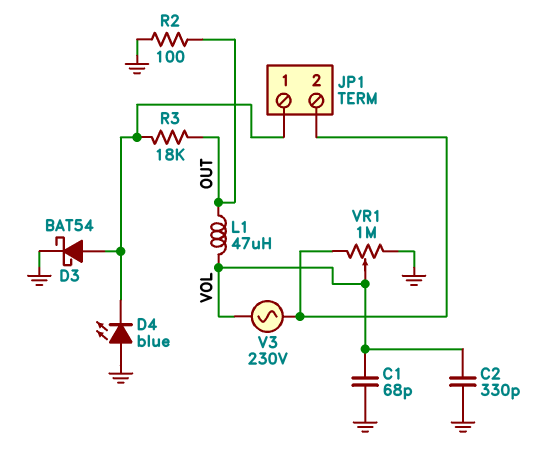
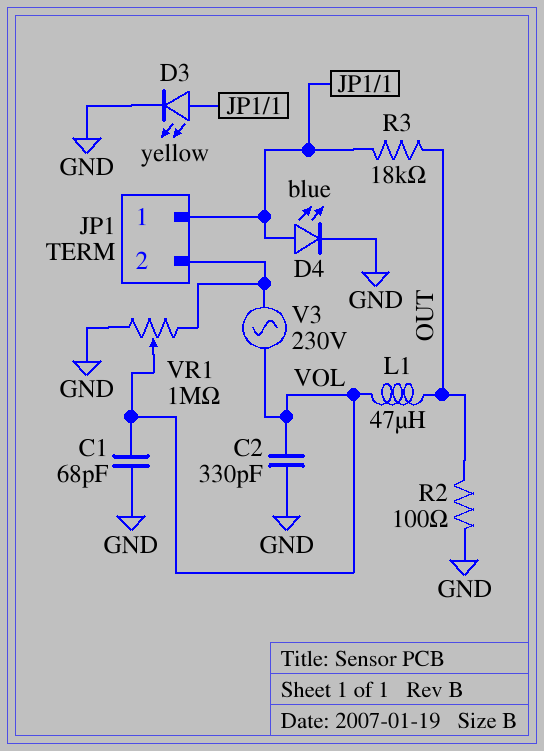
D3: schottky BAT54 (A JP1/1, K GND) -> LED yellow (A JP1/1, K GND)
D4: LED blue (A GND, K JP1/1) -> LED blue (A JP1/1, K GND)

